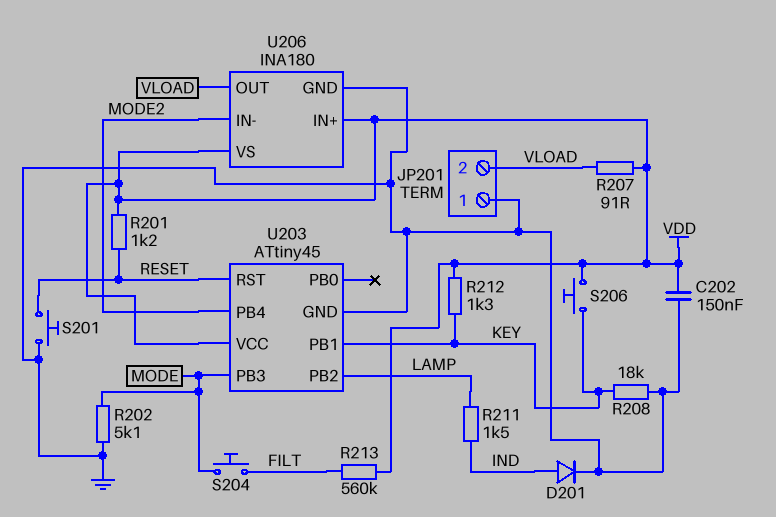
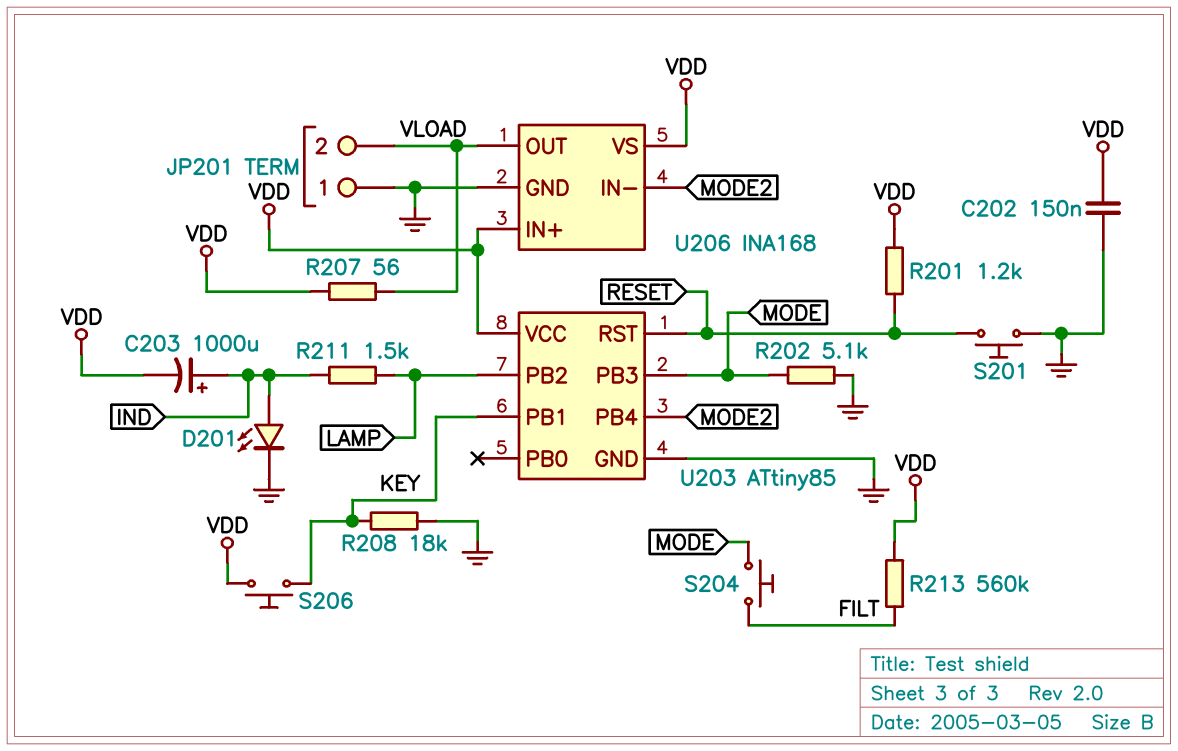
C203: none -> 1000uF (plus IND, minus VDD)
D201: diode (A IND, K GND) -> LED (A IND, K GND)
R207: 91 (VDD, VLOAD) -> 56 (VDD, VLOAD)
R212: 1.3k (KEY, VDD) -> none
U203: ATtiny45 -> ATtiny85
U206: INA180 -> INA168

